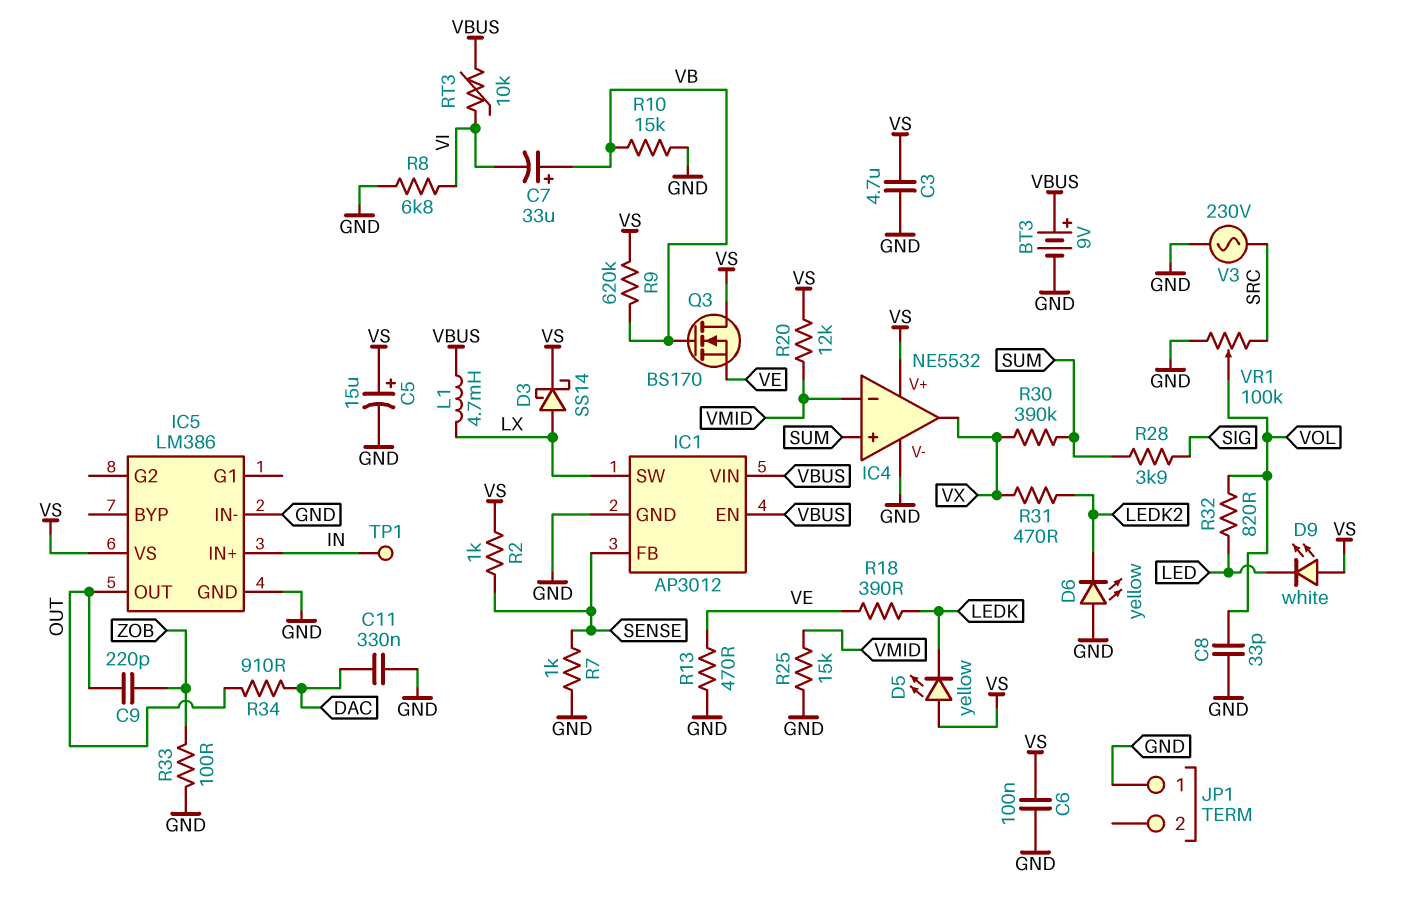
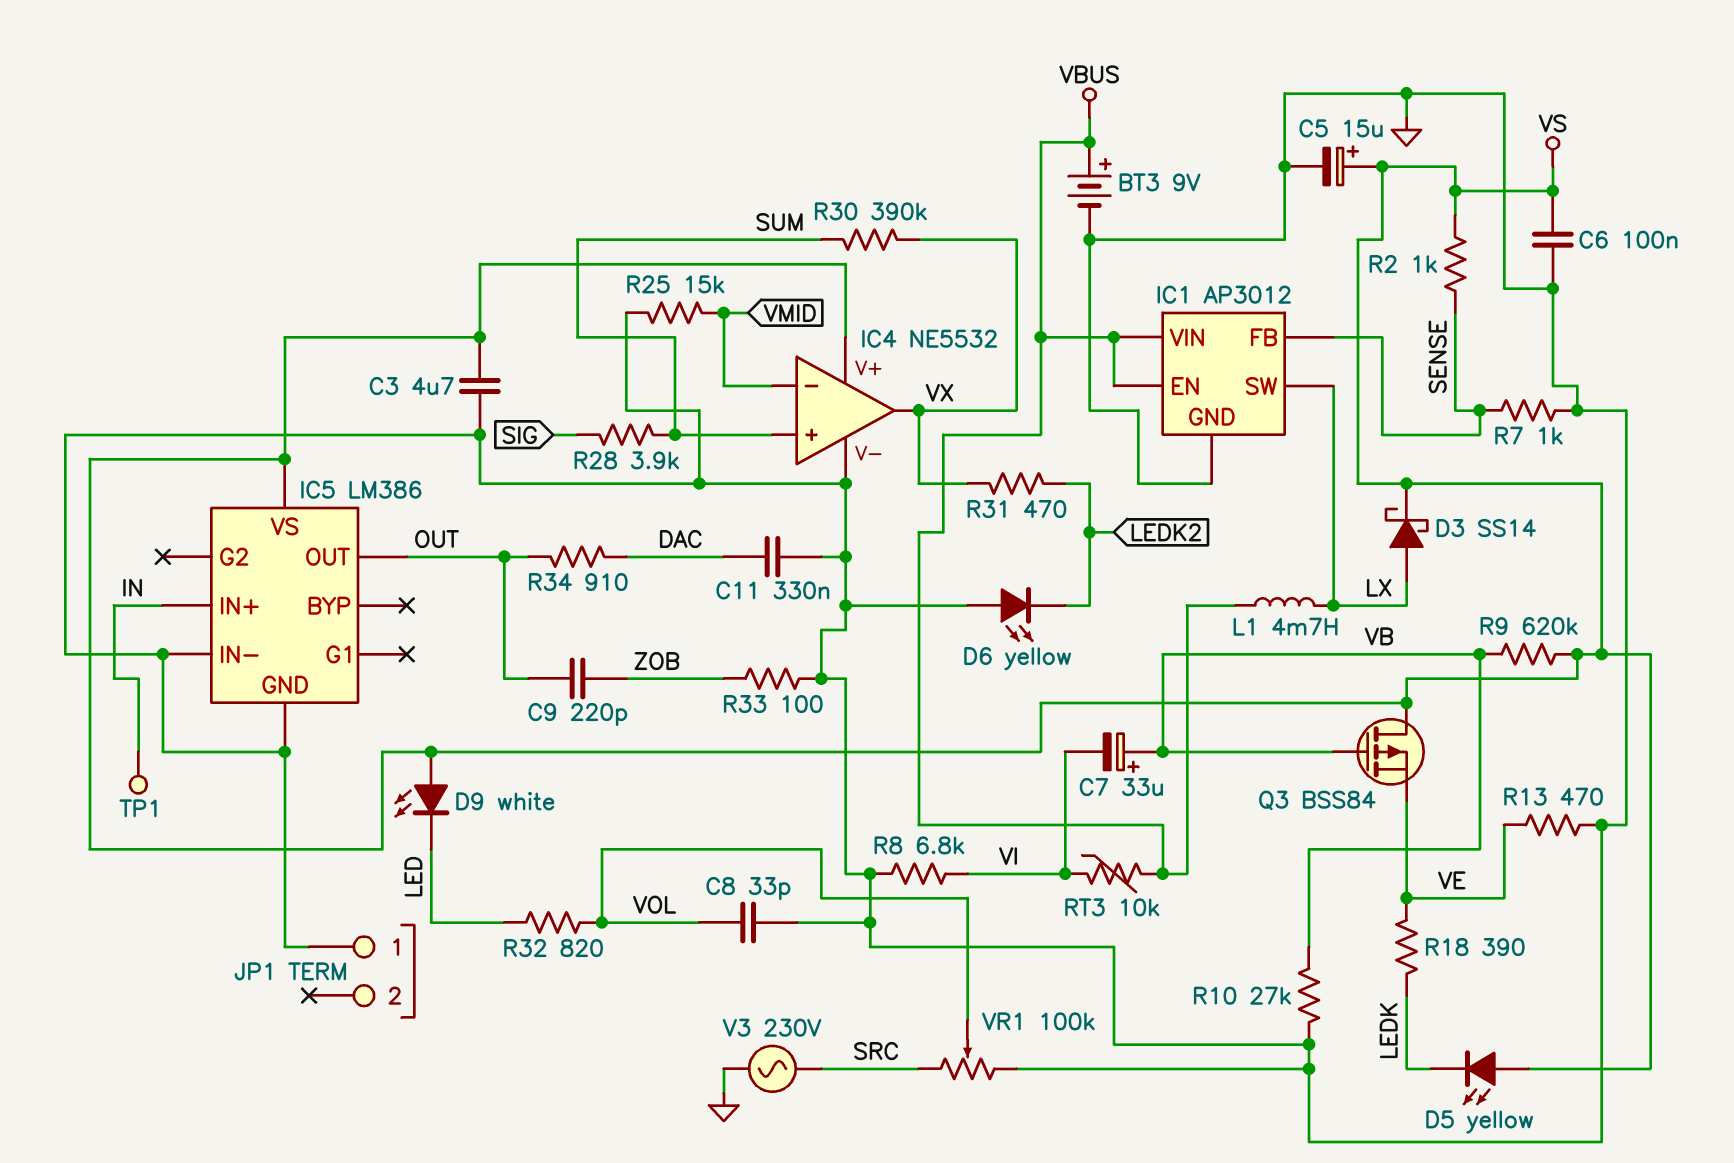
Q3: NMOS BS170 (G VB, D VS, S VE) -> PMOS BSS84 (G VB, D VS, S VE)
R10: 15k (GND, VB) -> 27k (GND, VB)
R20: 12k (VMID, VS) -> none

